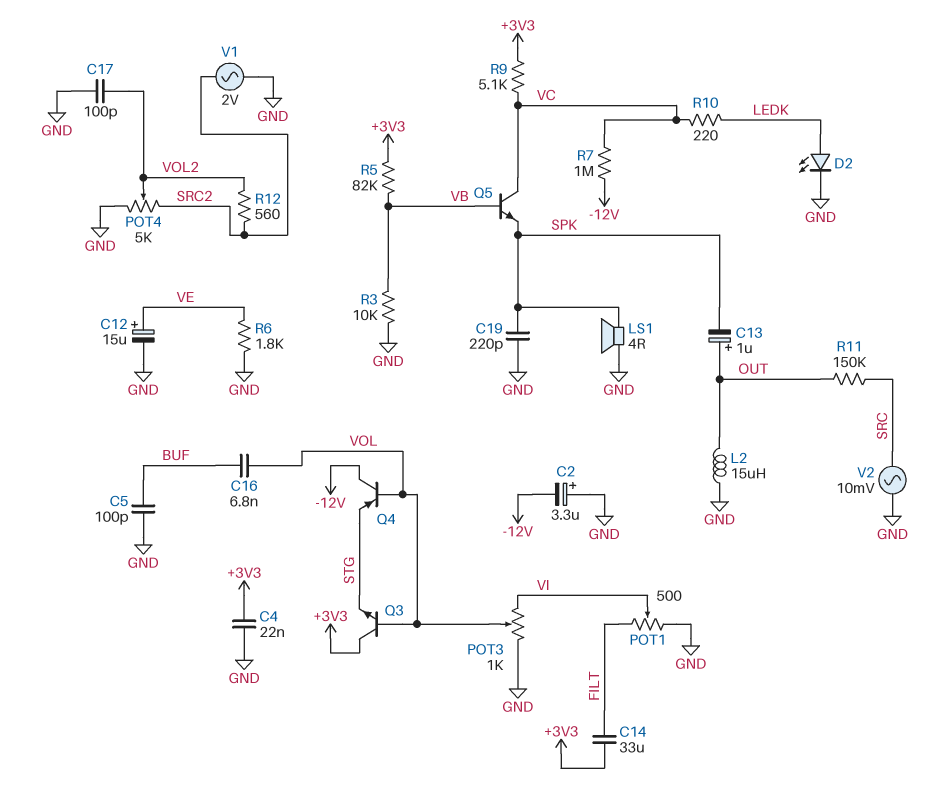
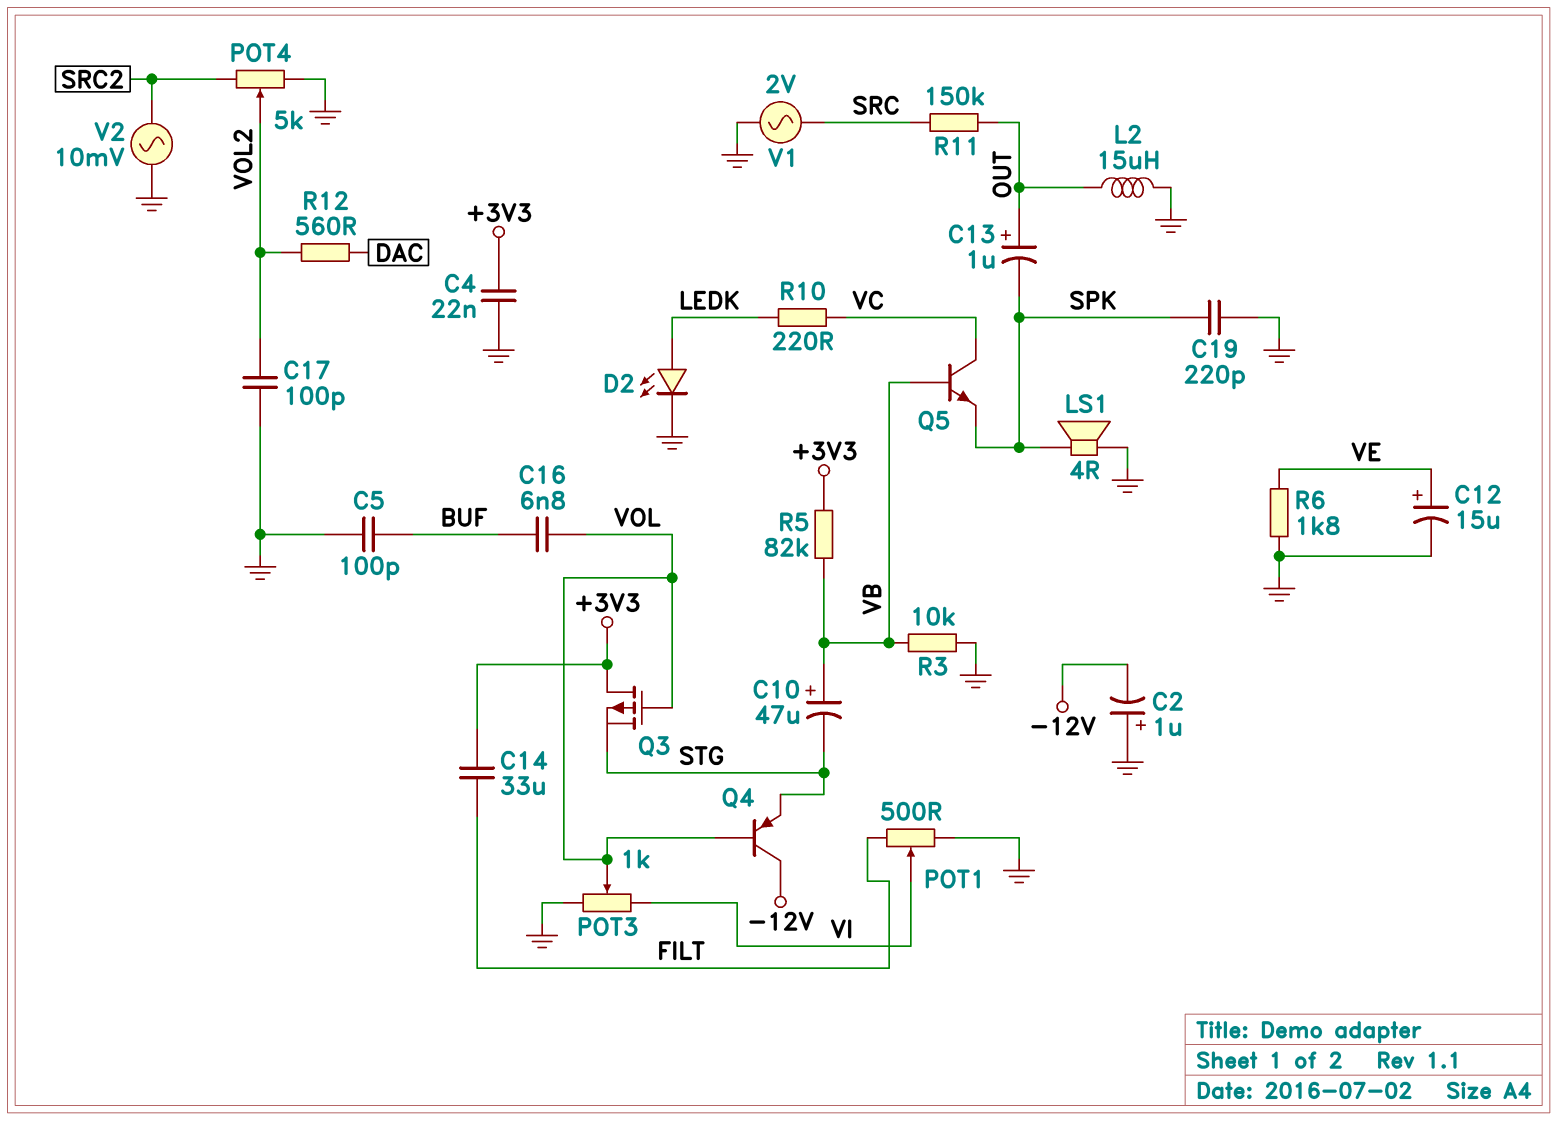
C2: 3.3uF (plus GND, minus -12V) -> 1uF (plus GND, minus -12V)
C10: none -> 47uF (plus VB, minus STG)
Q3: NPN (B VOL, C +3V3, E STG) -> PMOS (G VOL, D +3V3, S STG)
R7: 1M (-12V, VC) -> none
R9: 5.1k (+3V3, VC) -> none
R12: 560 (SRC2, VOL2) -> 560 (DAC, VOL2)
V1: AC 2V (GND, SRC2) -> AC 2V (GND, SRC)
V2: AC 10mV (GND, SRC) -> AC 10mV (GND, SRC2)

